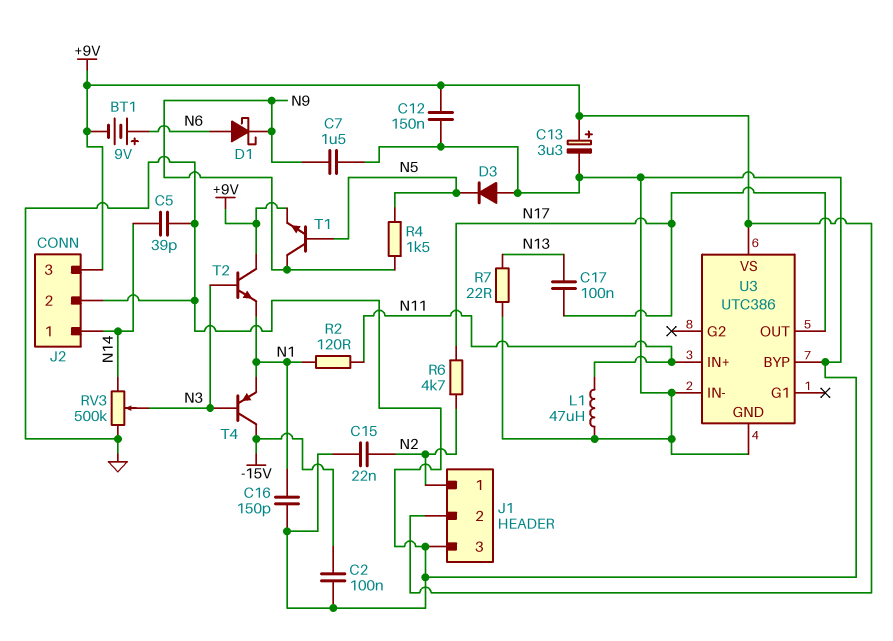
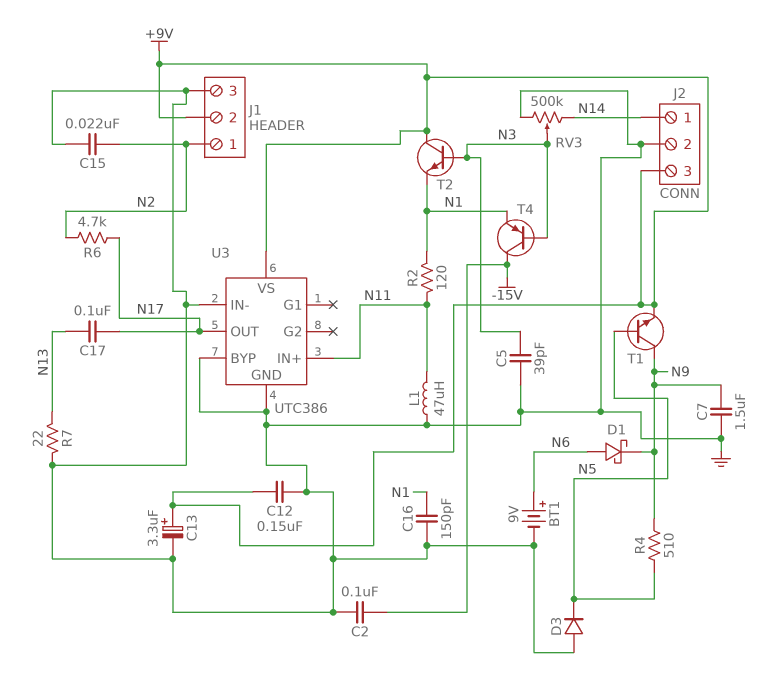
BT1: 9V (plus N6, minus +9V) -> 9V (plus N6, minus GND)
C5: 39pF (GND, N14) -> 39pF (GND, N3)
R4: 1.5k (N5, N9) -> 510 (N5, N9)

